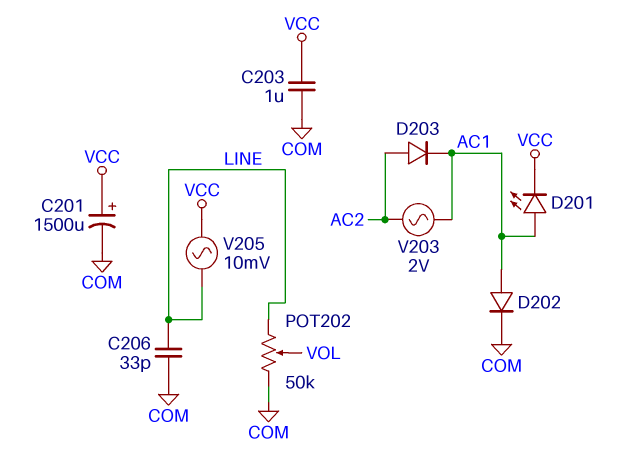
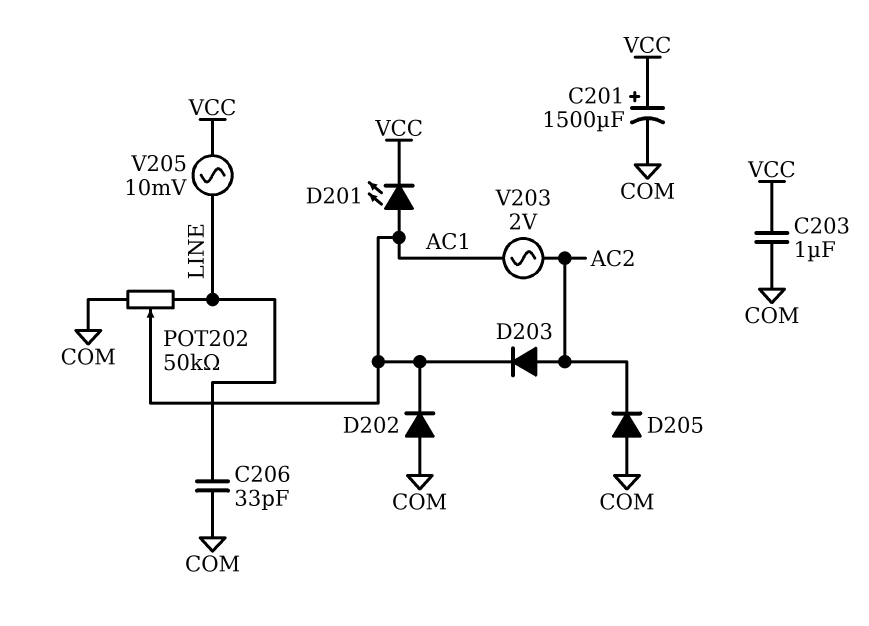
D202: diode (A AC1, K COM) -> diode (A COM, K AC1)
D205: none -> diode (A COM, K AC2)
POT202: 50k (COM, LINE, wiper VOL) -> 50k (COM, LINE, wiper AC1)

